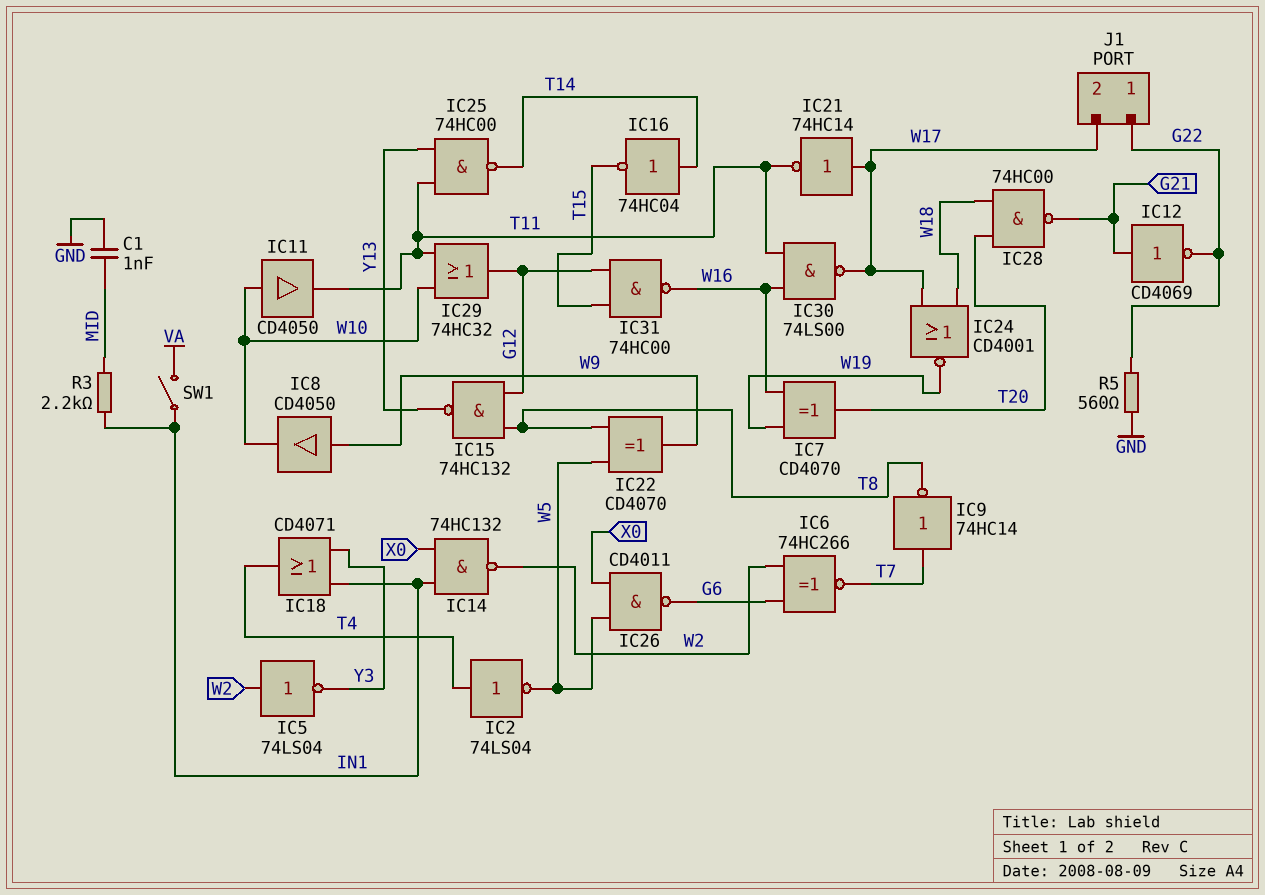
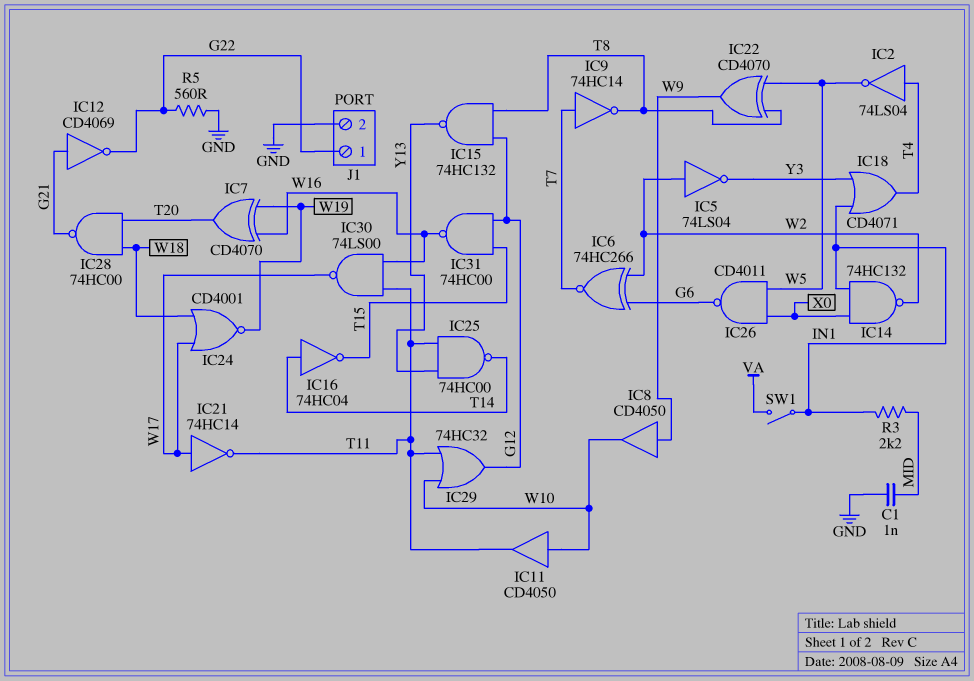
J1 pin 2: W17 -> GND

